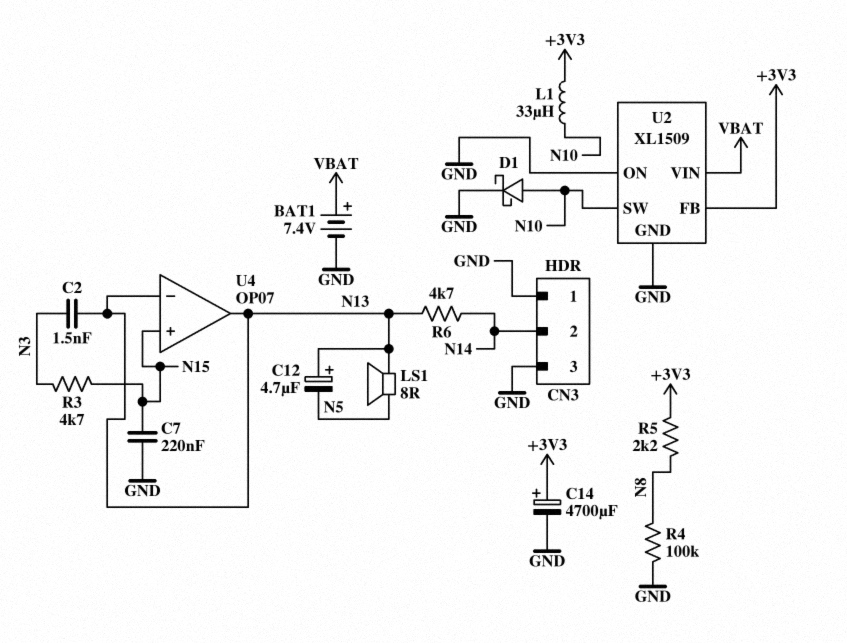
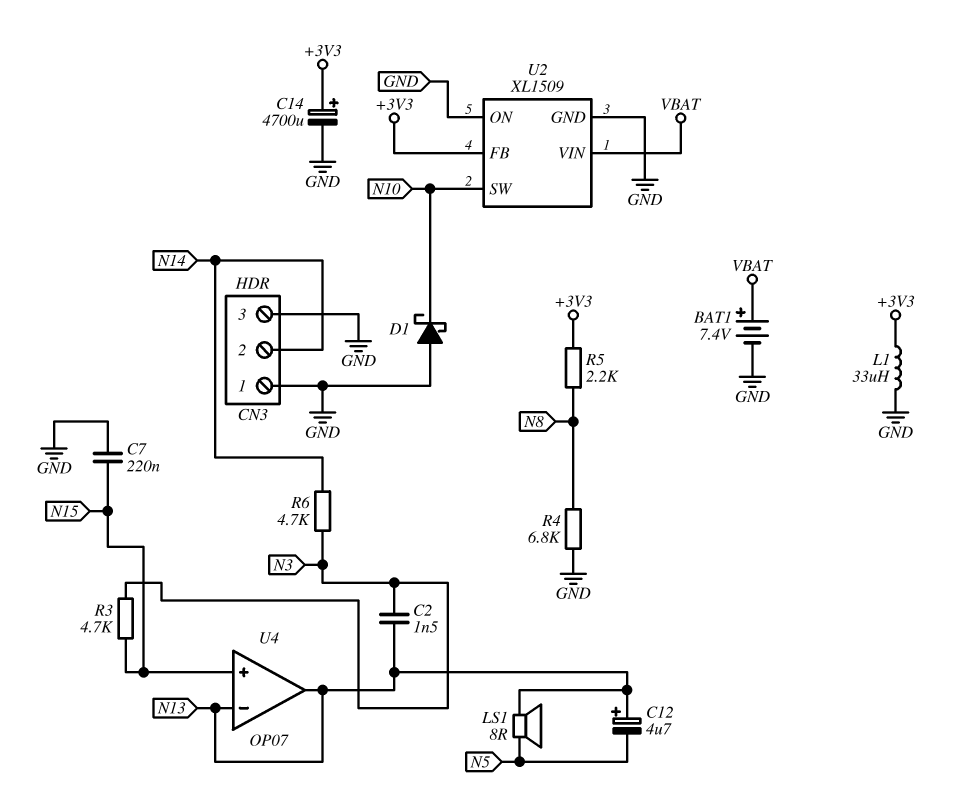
D1: schottky (A N10, K GND) -> schottky (A GND, K N10)
L1: 33uH (+3V3, N10) -> 33uH (+3V3, GND)
R4: 100k (GND, N8) -> 6.8k (GND, N8)
R6: 4.7k (N13, N14) -> 4.7k (N3, N14)

